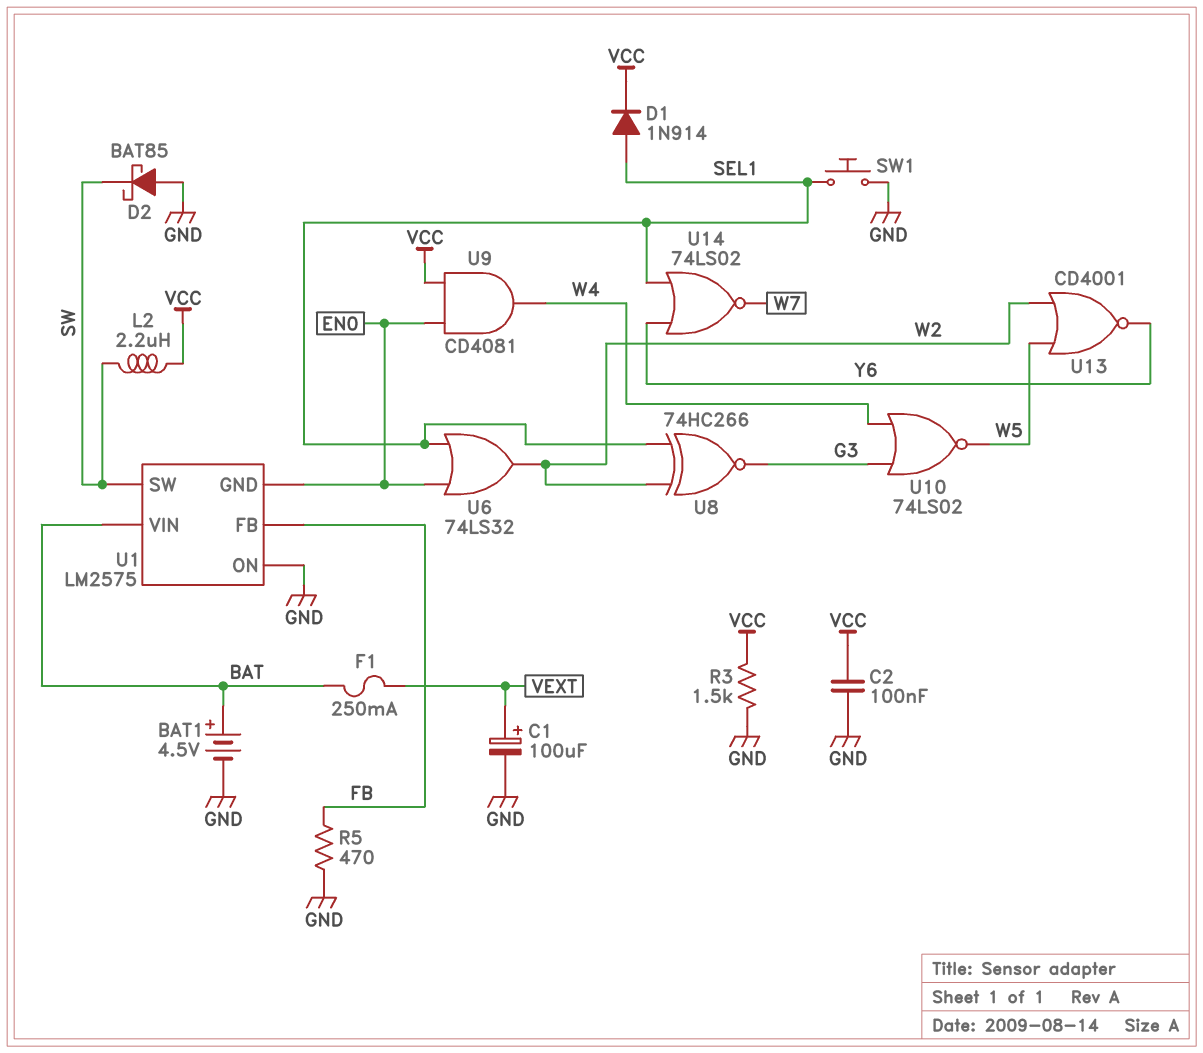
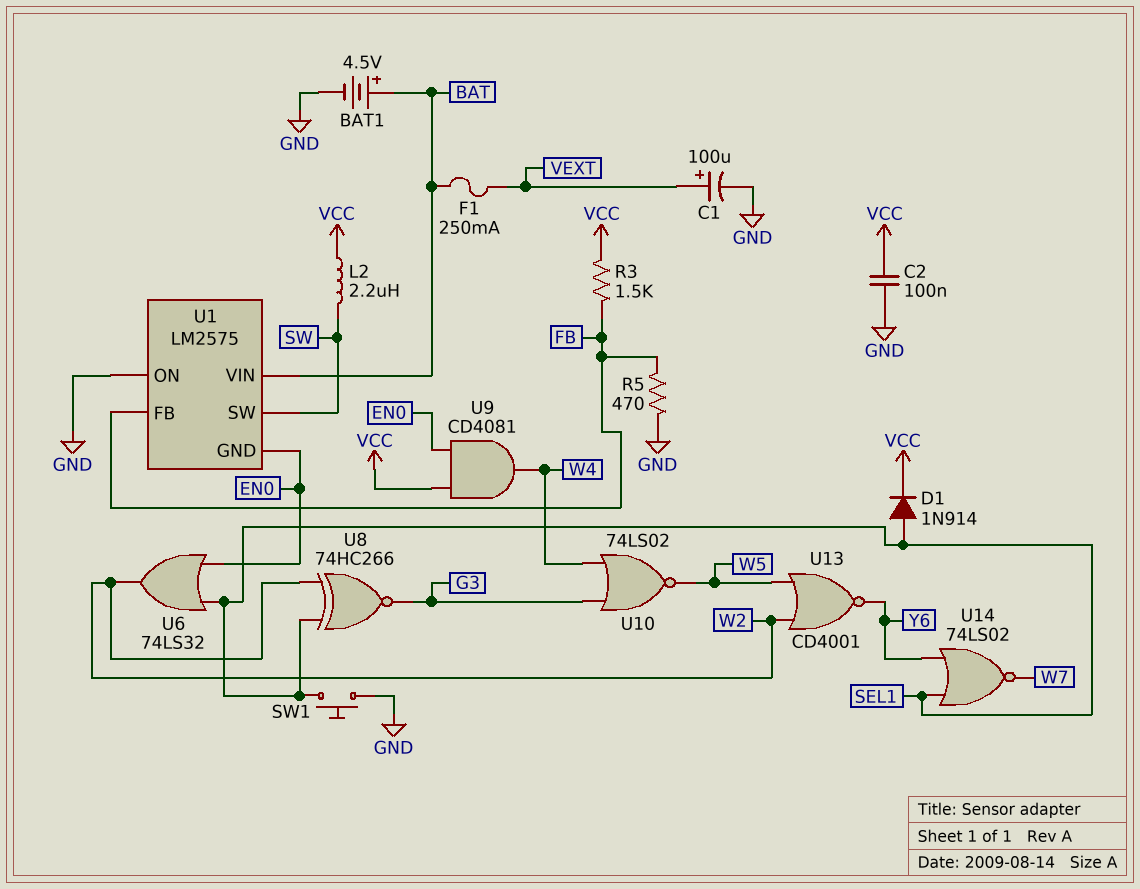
D2: schottky BAT85 (A GND, K SW) -> none
R3: 1.5k (GND, VCC) -> 1.5k (FB, VCC)

